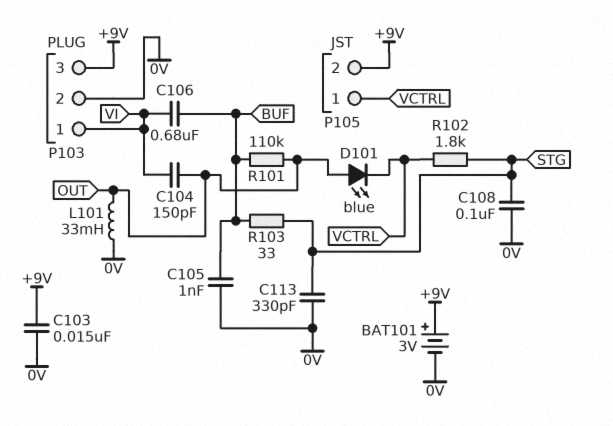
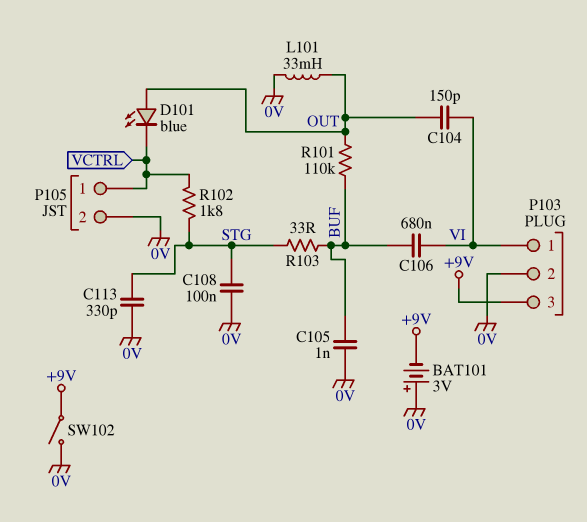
BAT101: 3V (plus +9V, minus 0V) -> 3V (plus 0V, minus +9V)
C103: 15nF (+9V, 0V) -> none
P105 pin 2: +9V -> 0V
SW102: none -> switch (+9V, 0V)

